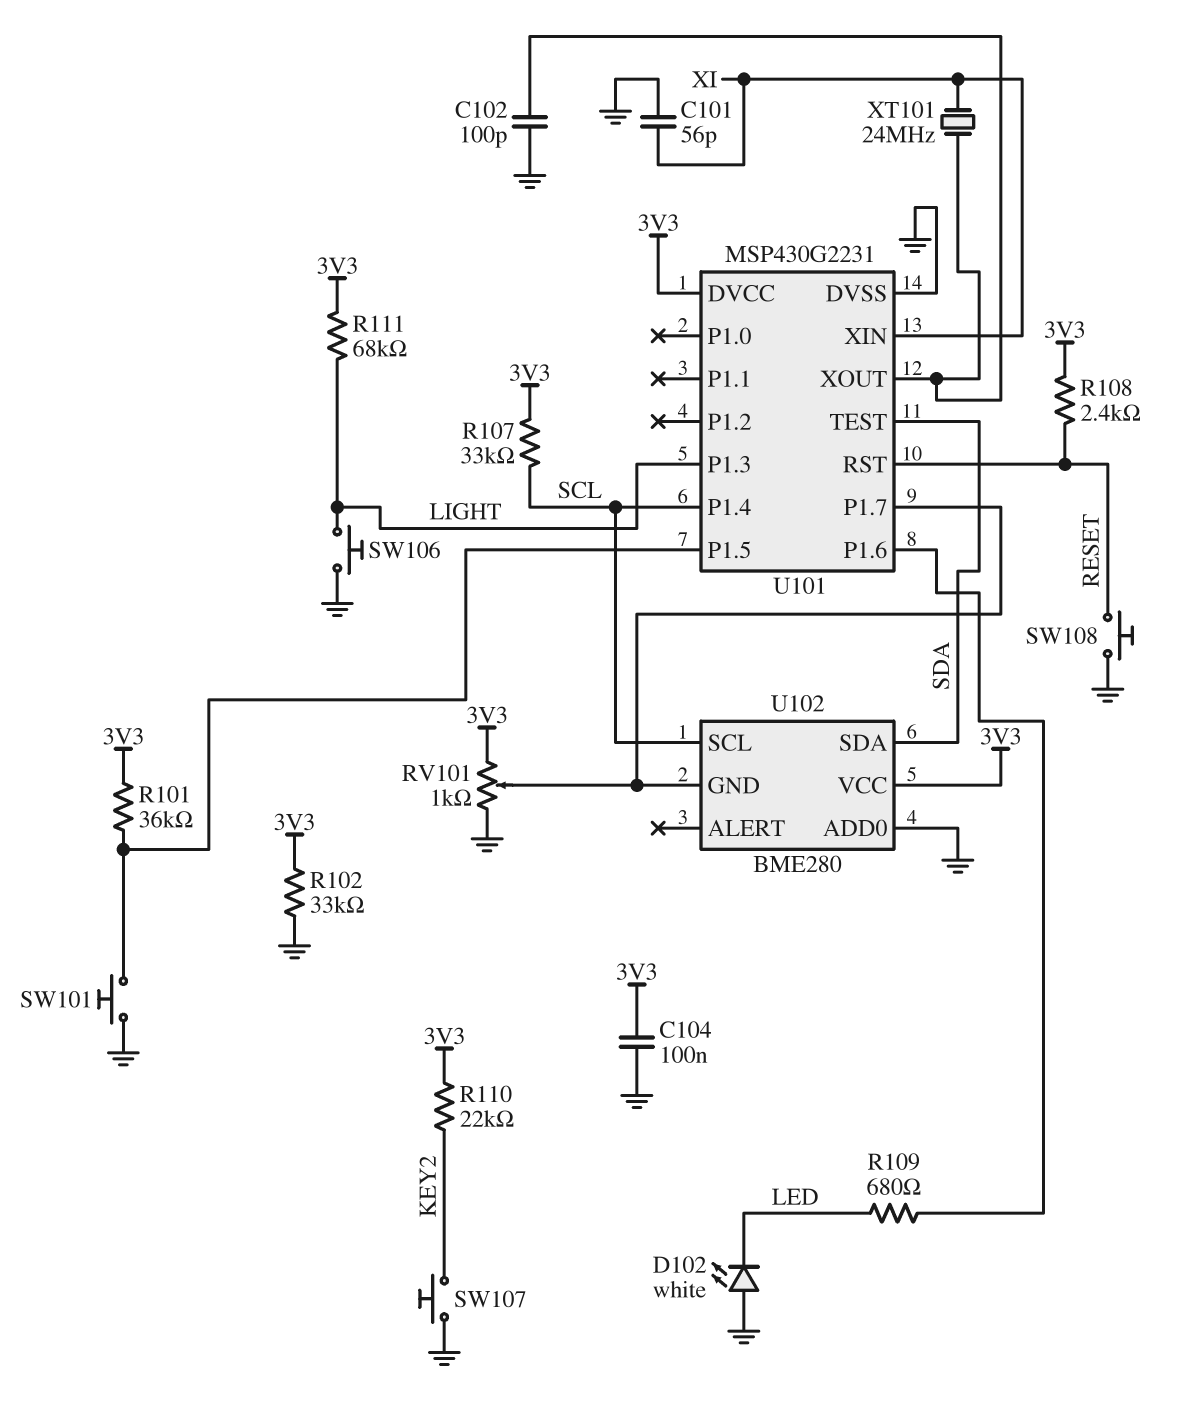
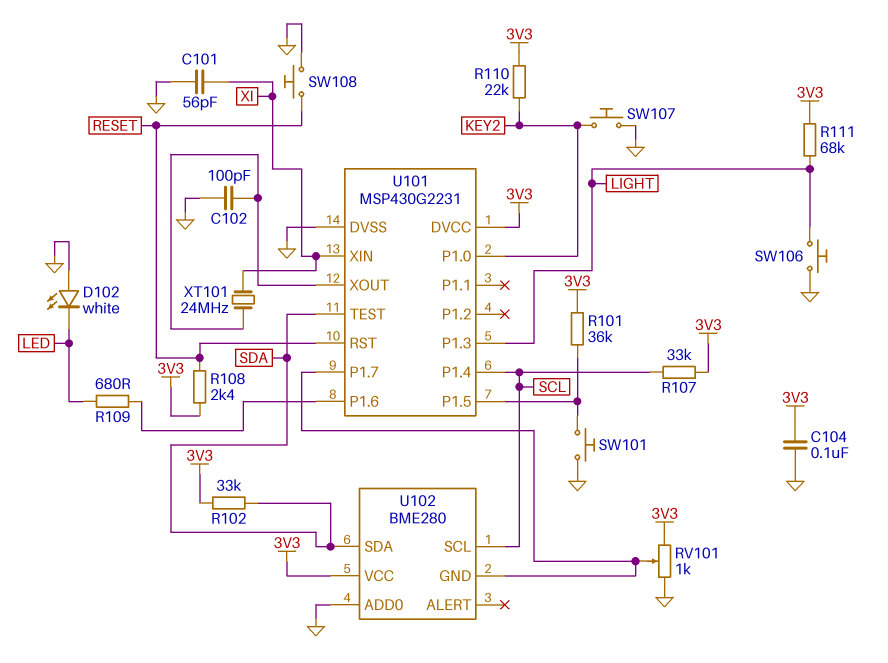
R102: 33k (3V3, GND) -> 33k (3V3, SDA)
U101 pin P1.0: none -> KEY2

